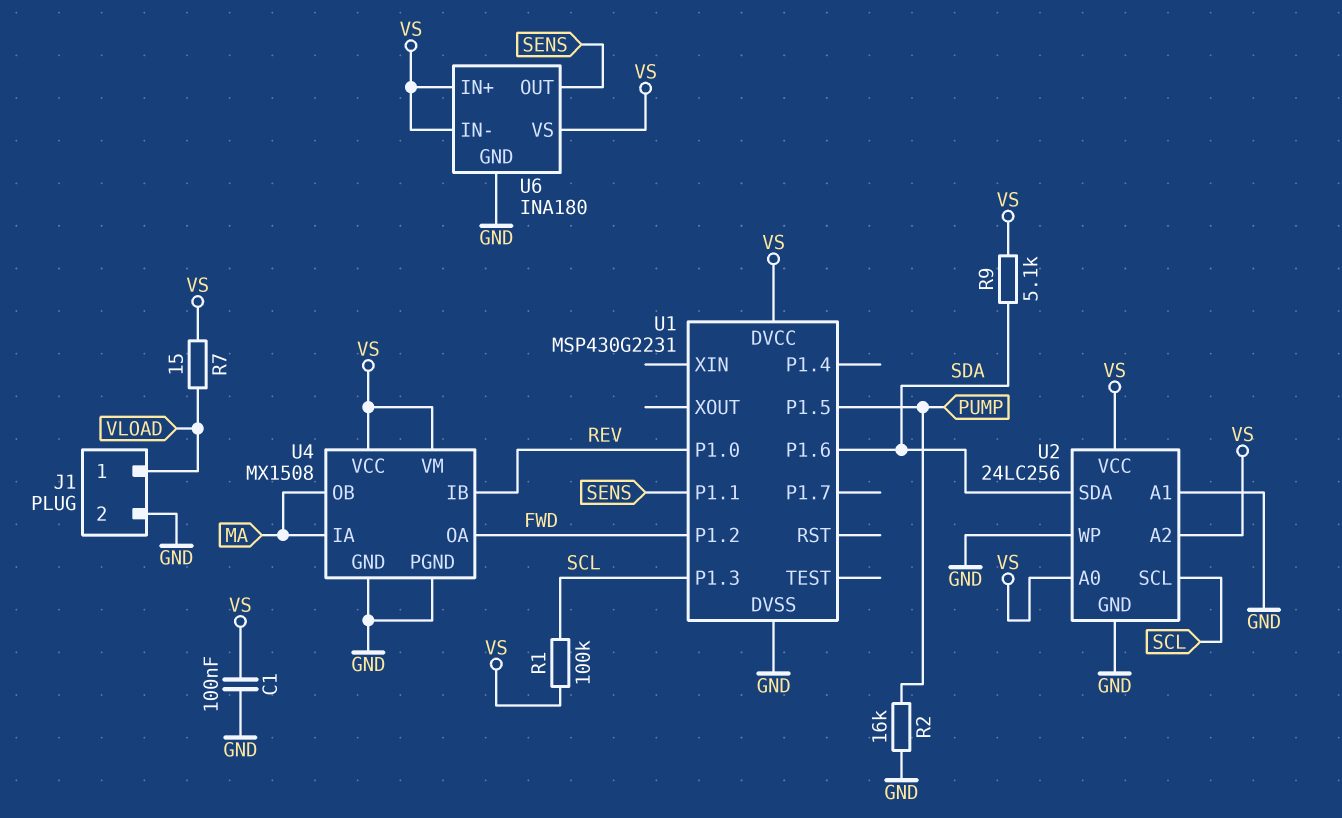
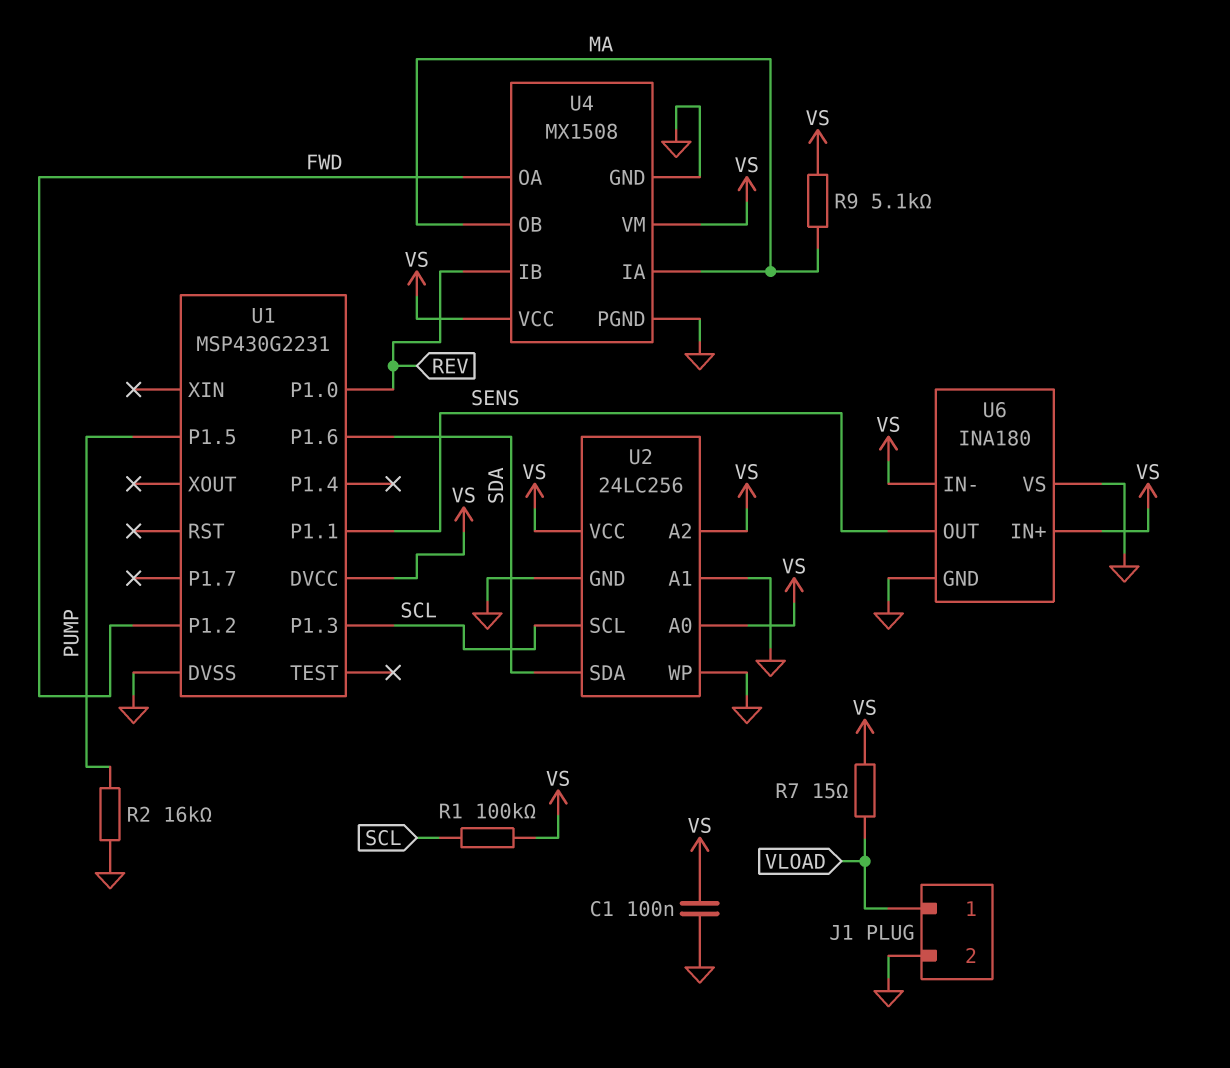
R9: 5.1k (SDA, VS) -> 5.1k (MA, VS)
U6 pin VS: VS -> GND

